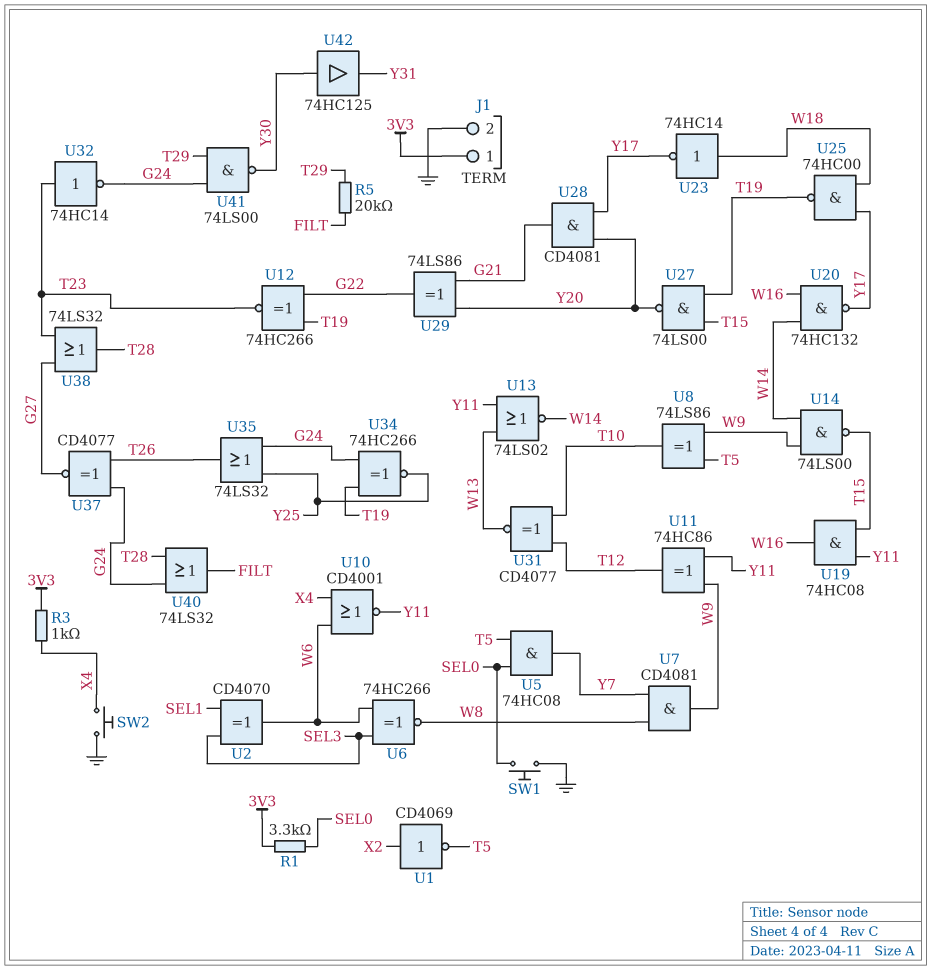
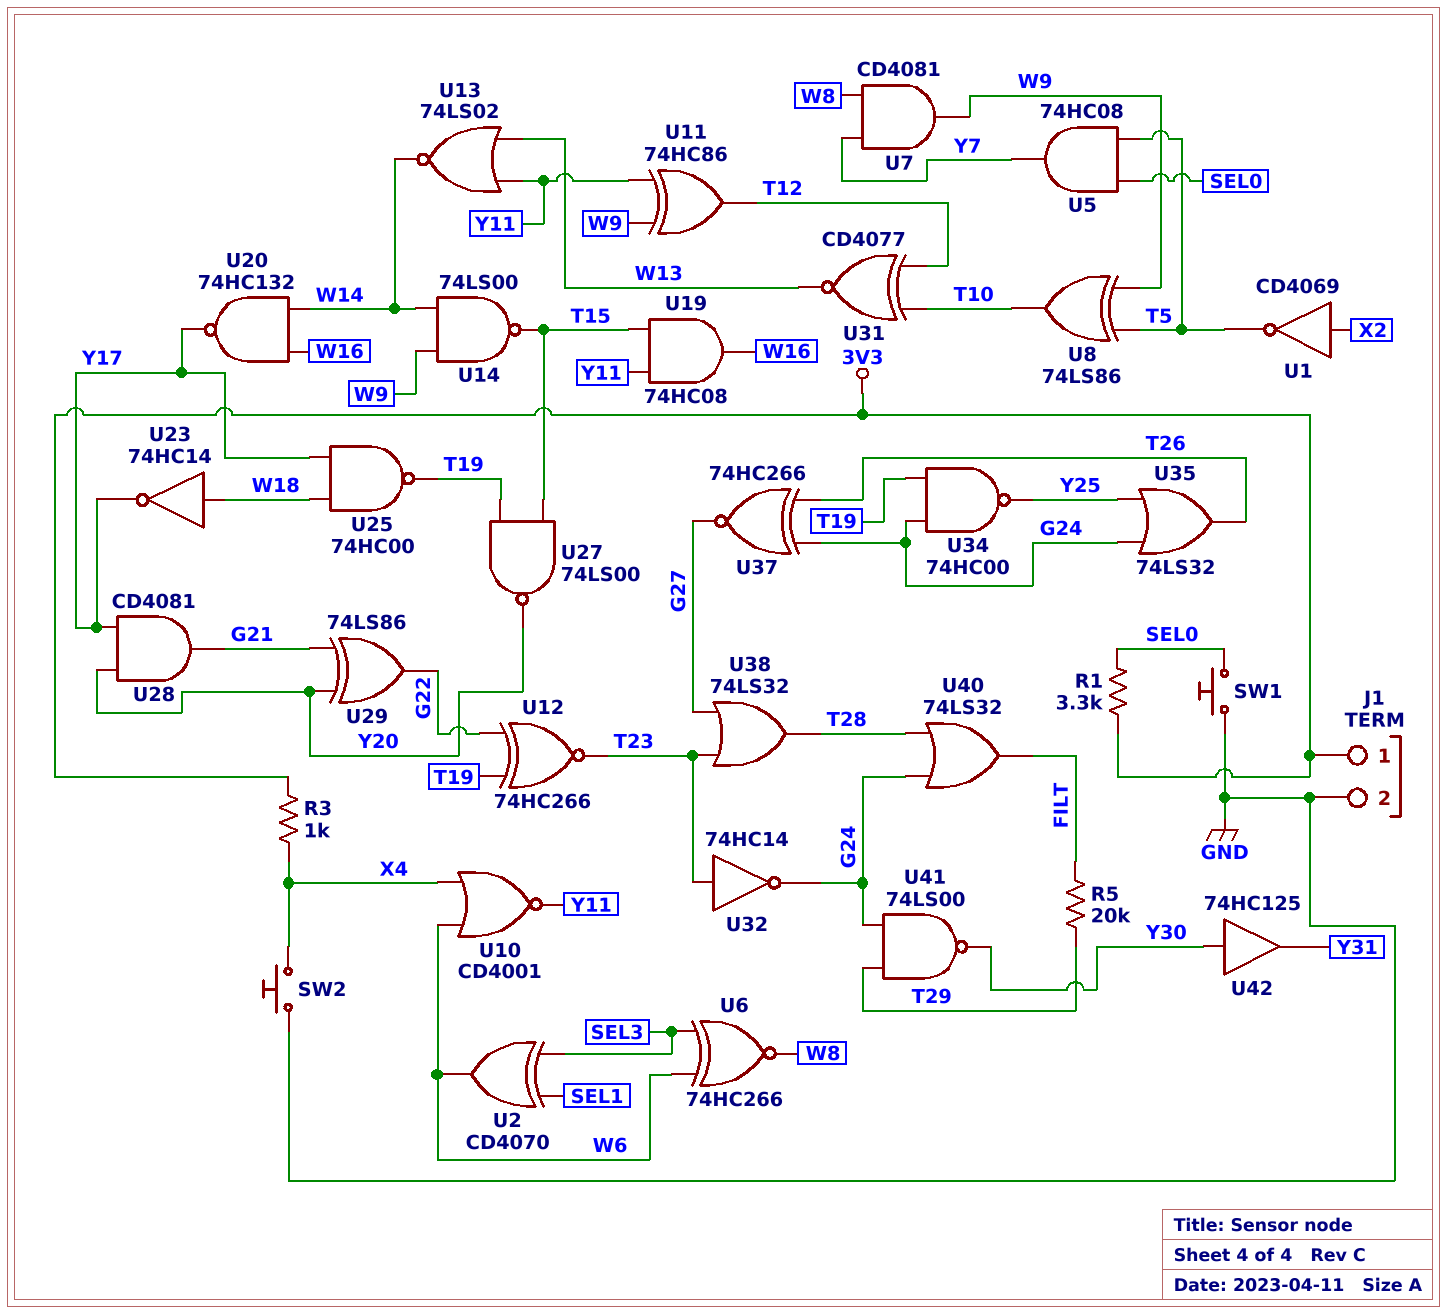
U34: XNOR 74HC266 (in G24, in T19, out Y25) -> NAND 74HC00 (in G24, in T19, out Y25)
U37: XNOR CD4077 (in G24, in T26, out G27) -> XNOR 74HC266 (in G24, in T26, out G27)

